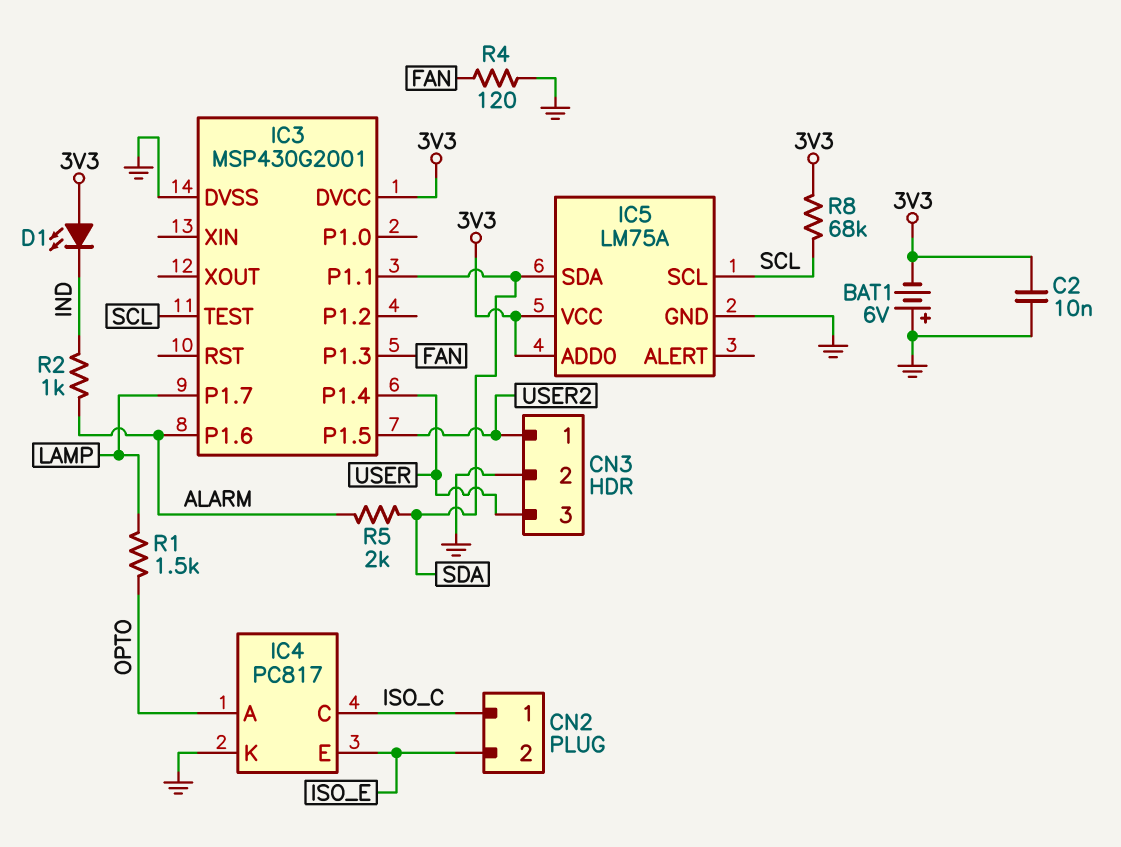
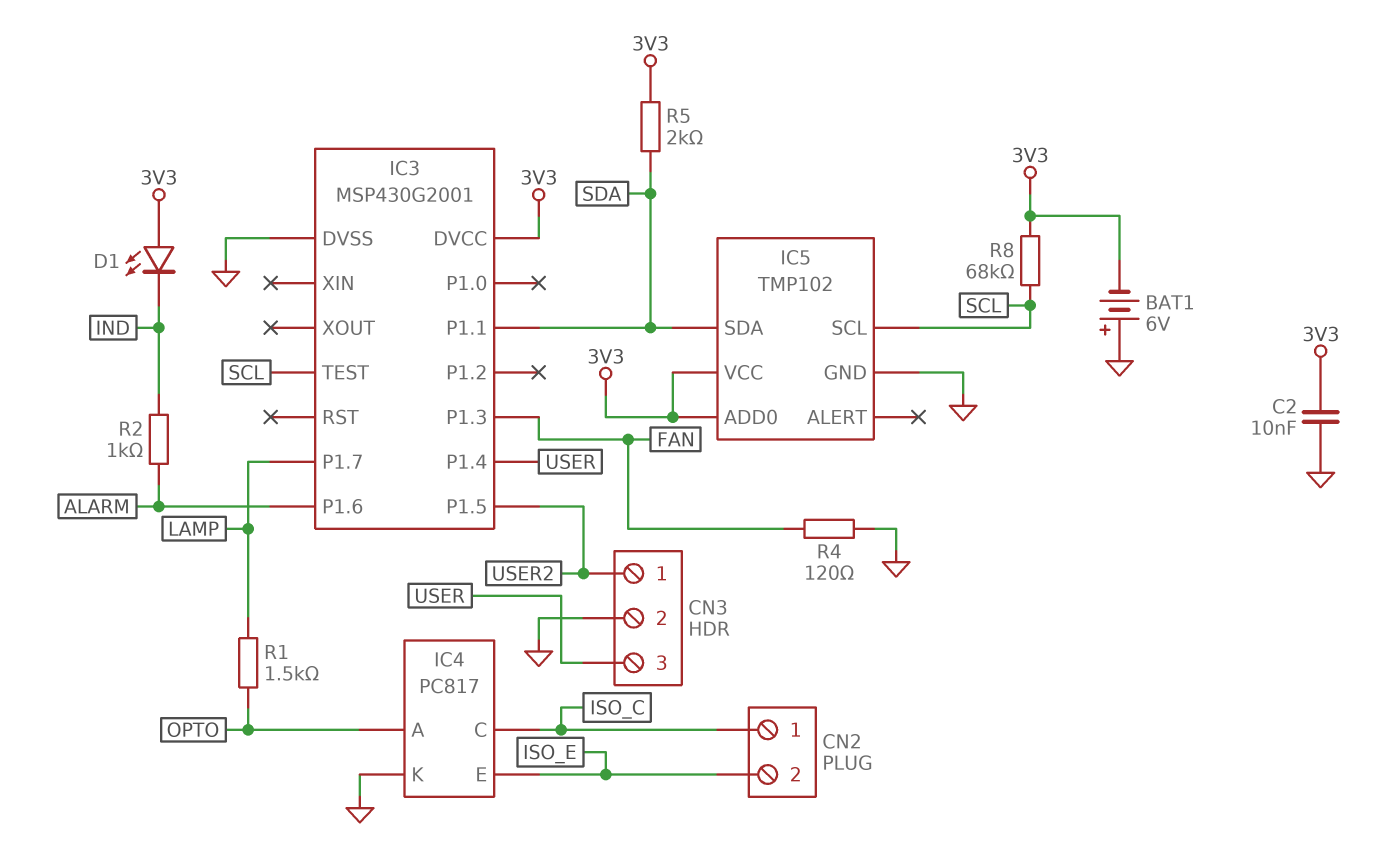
IC5: LM75A -> TMP102
R5: 2k (ALARM, SDA) -> 2k (3V3, SDA)

